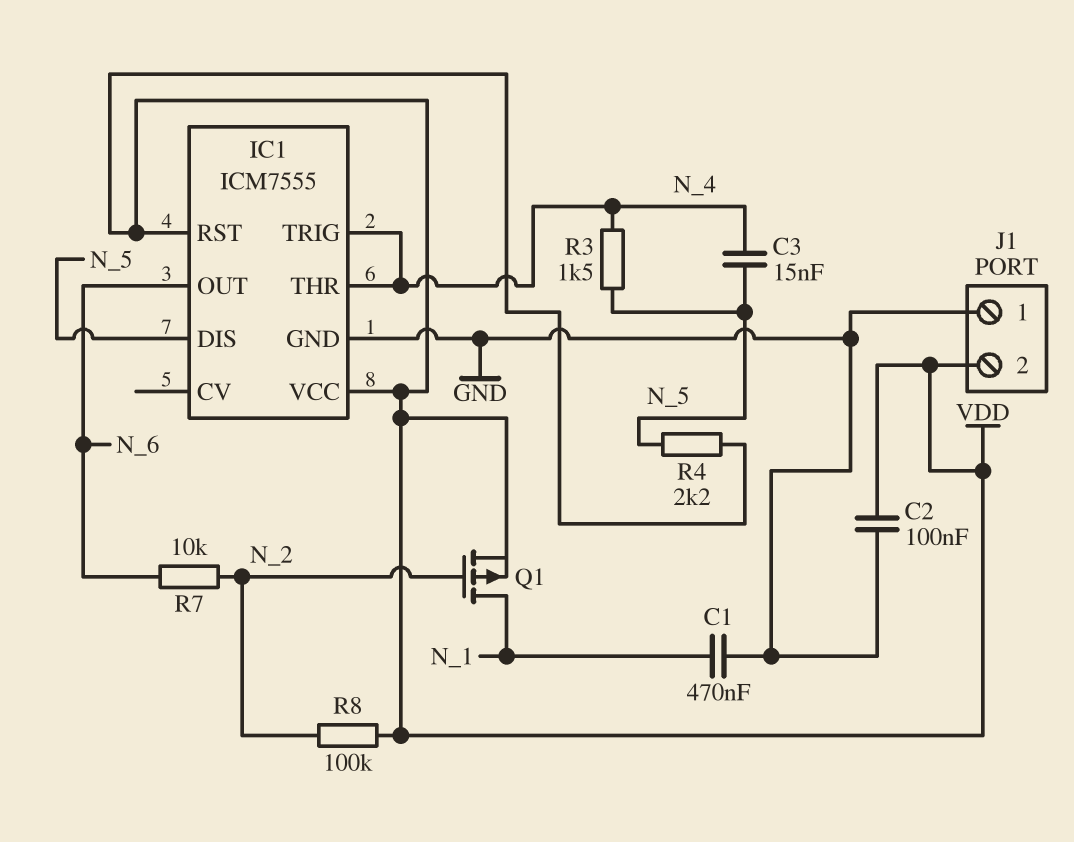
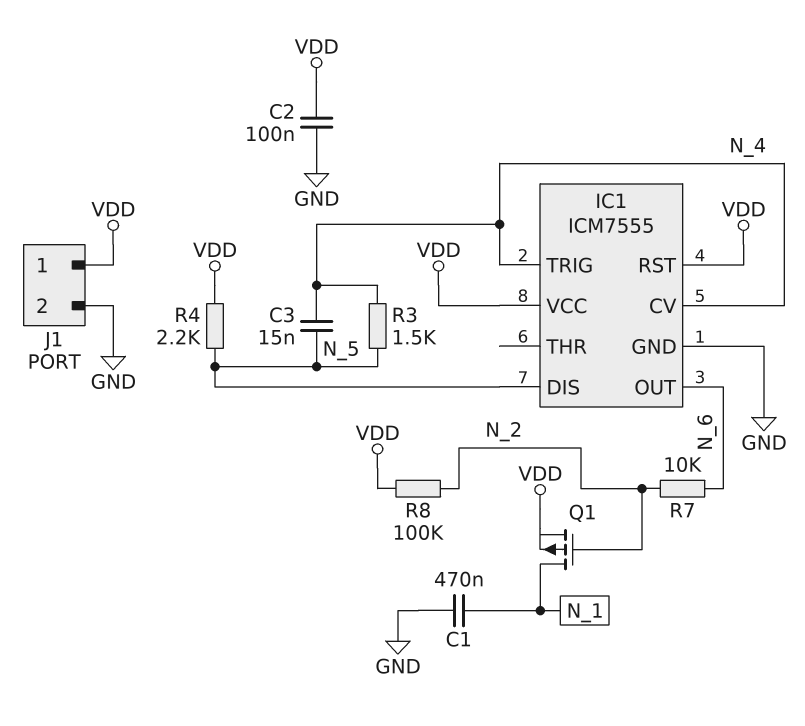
IC1 pin CV: none -> N_4
IC1 pin THR: N_4 -> none
J1 pin 1: GND -> VDD
J1 pin 2: VDD -> GND

